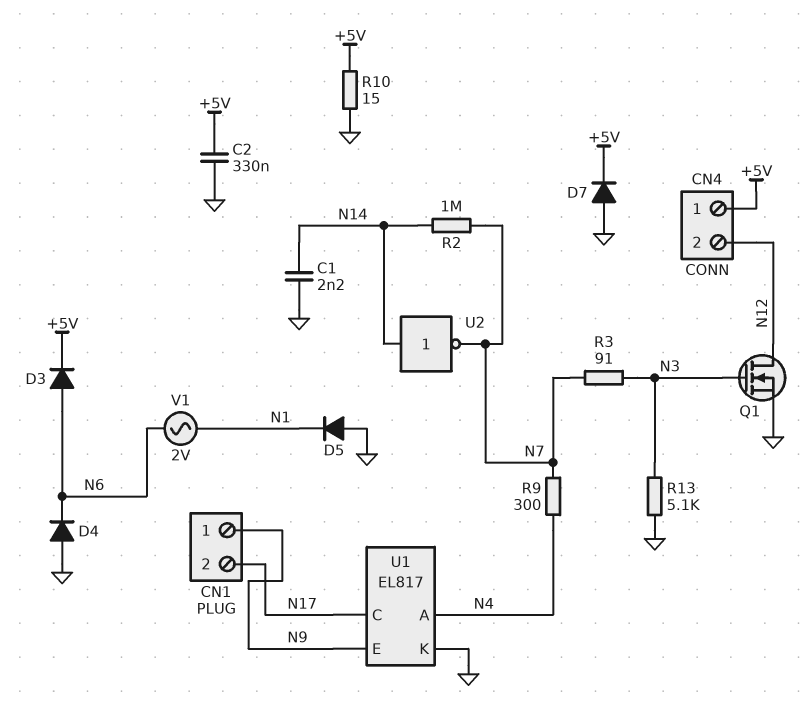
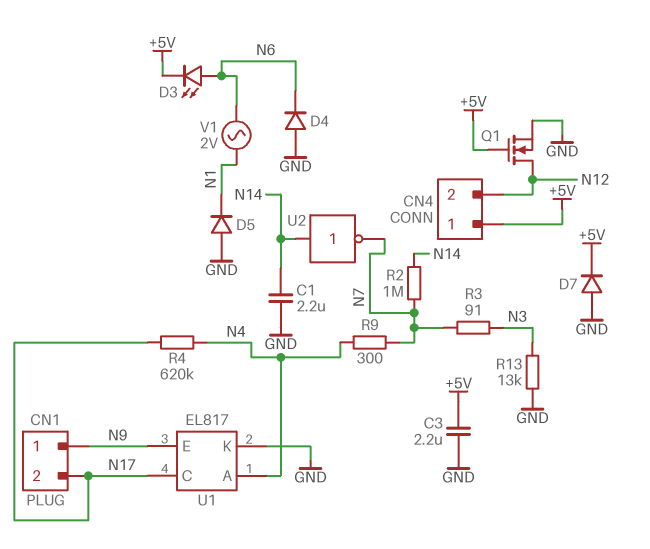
C1: 2.2nF (GND, N14) -> 2.2uF (GND, N14)
C2: 330nF (+5V, GND) -> none
C3: none -> 2.2uF (+5V, GND)
D3: diode (A N6, K +5V) -> LED (A N6, K +5V)
Q1: NMOS (G N3, D N12, S GND) -> NMOS (G +5V, D N12, S GND)
R4: none -> 620k (N4, N17)
R10: 15 (+5V, GND) -> none
R13: 5.1k (GND, N3) -> 13k (GND, N3)

